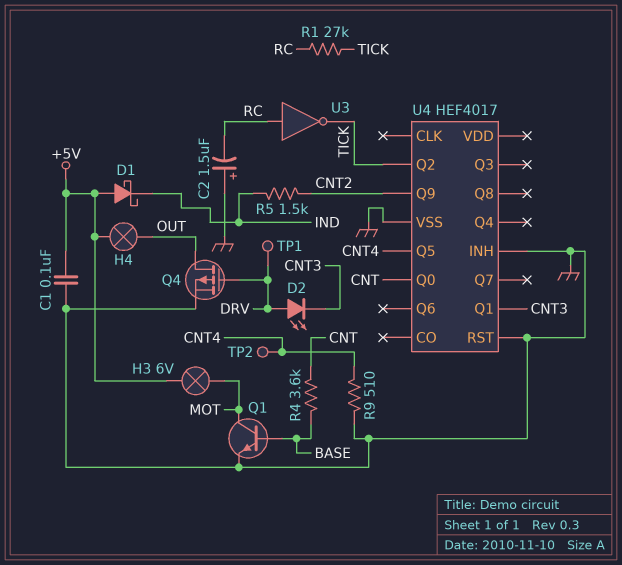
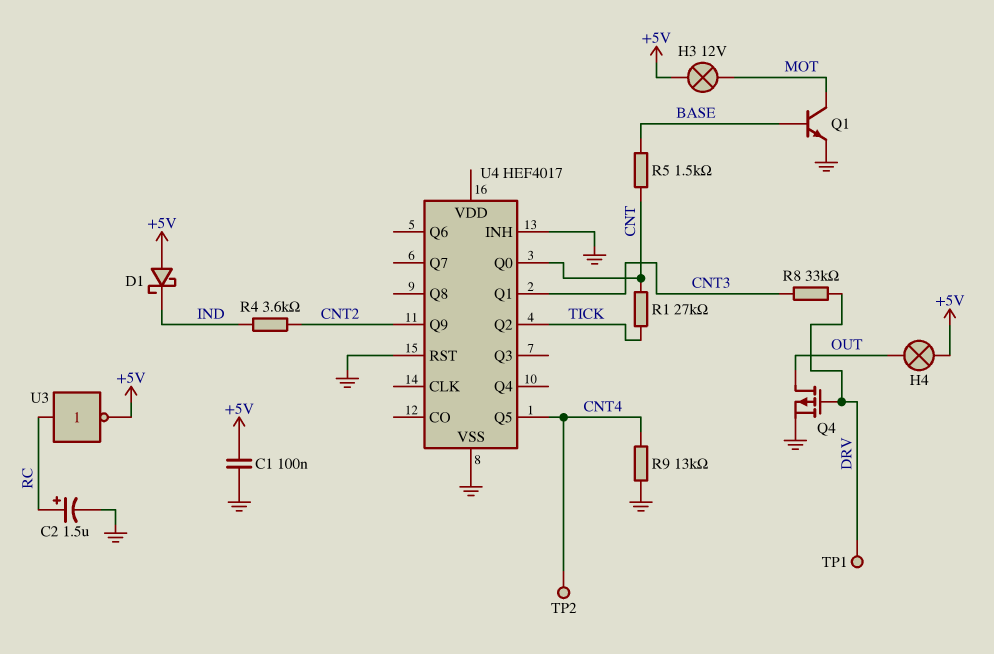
C2: 1.5uF (plus GND, minus RC) -> 1.5uF (plus RC, minus GND)
D2: LED (A DRV, K CNT3) -> none
H3: lamp 6V (+5V, MOT) -> lamp 12V (+5V, MOT)
R1: 27k (RC, TICK) -> 27k (CNT, TICK)
R4: 3.6k (BASE, CNT) -> 3.6k (CNT2, IND)
R5: 1.5k (CNT2, IND) -> 1.5k (BASE, CNT)
R8: none -> 33k (CNT3, DRV)
R9: 510 (CNT4, GND) -> 13k (CNT4, GND)
U3: NOT (in RC, out TICK) -> NOT (in RC, out +5V)

